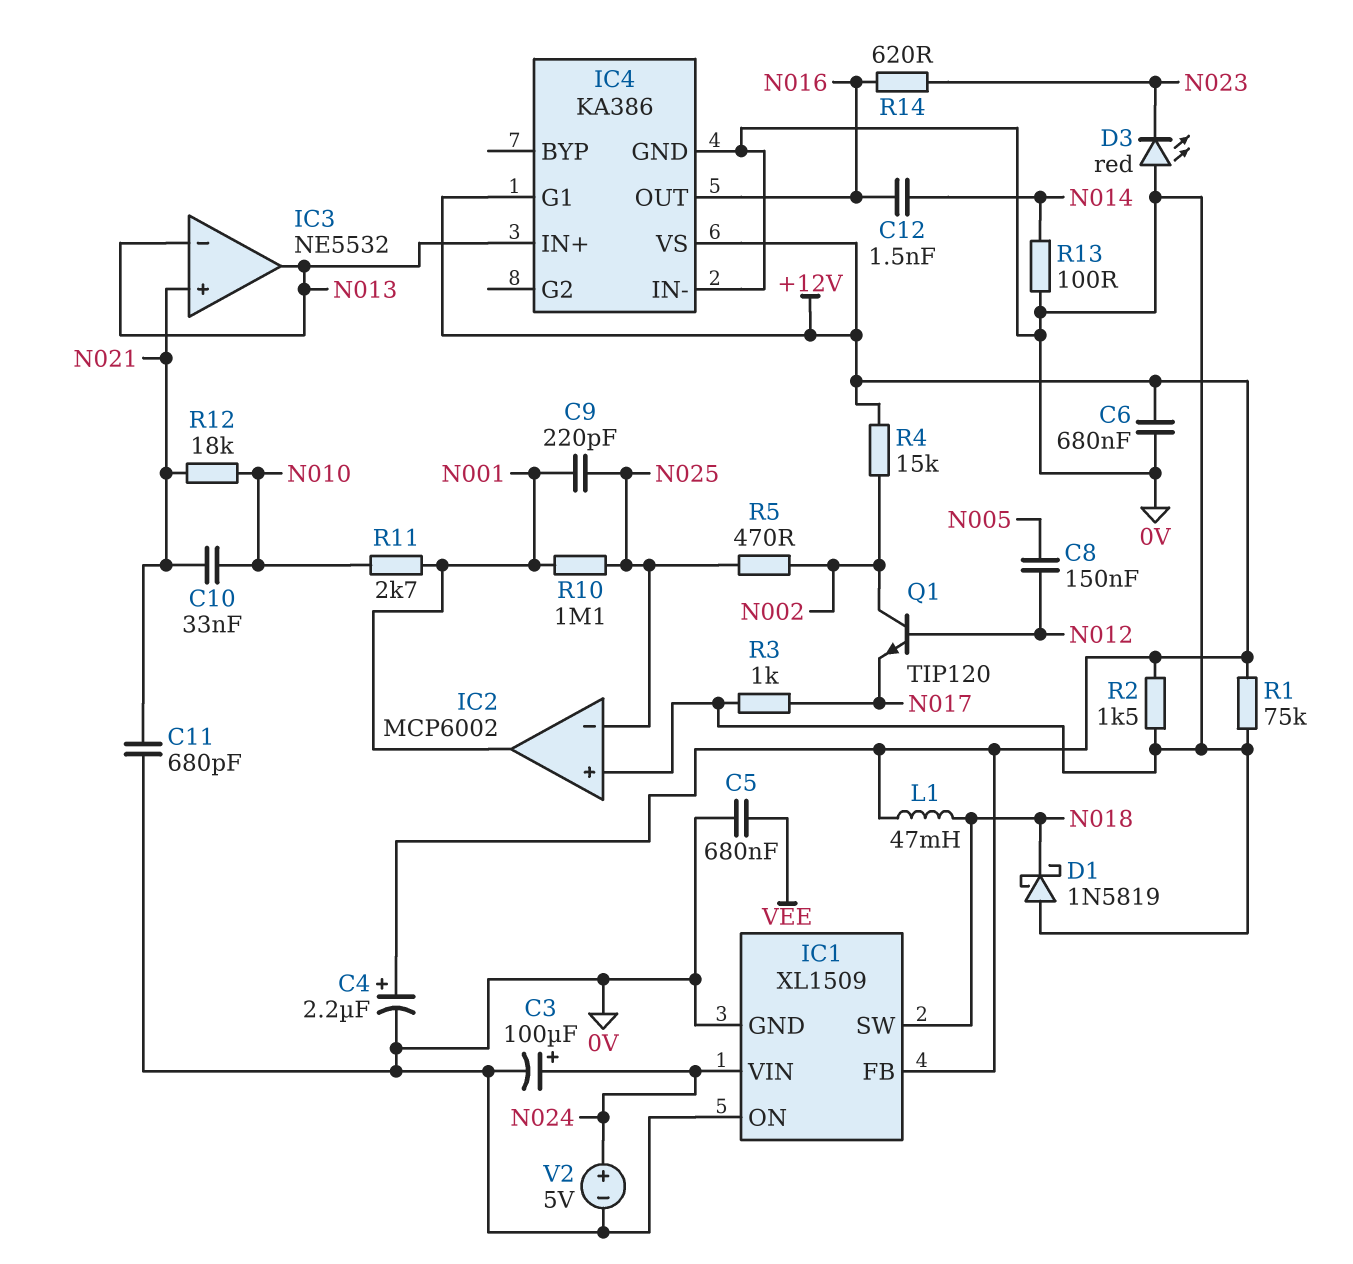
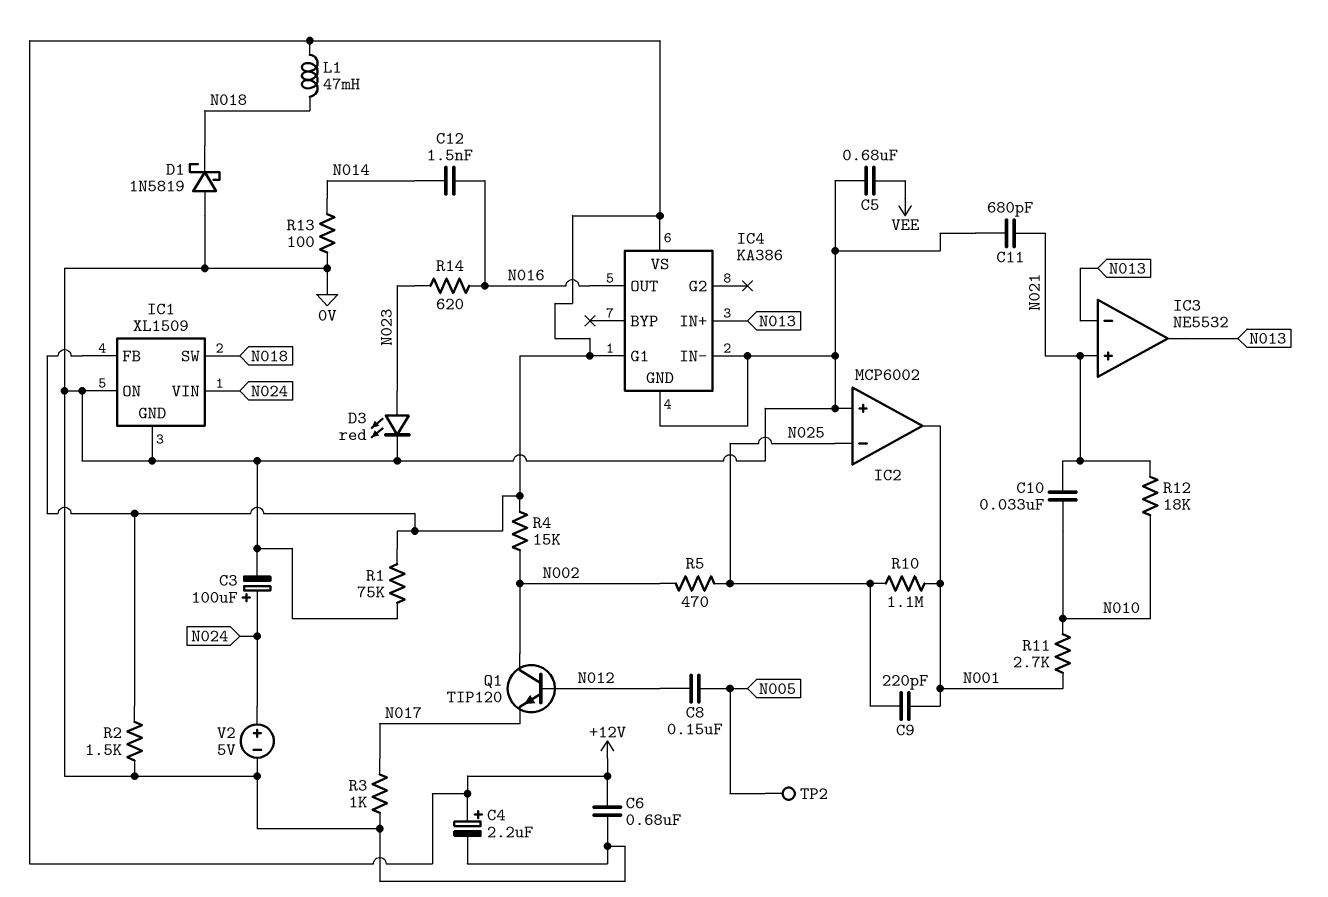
D3: LED red (A 0V, K N023) -> LED red (A N023, K 0V)
TP2: none -> test point (N005)

